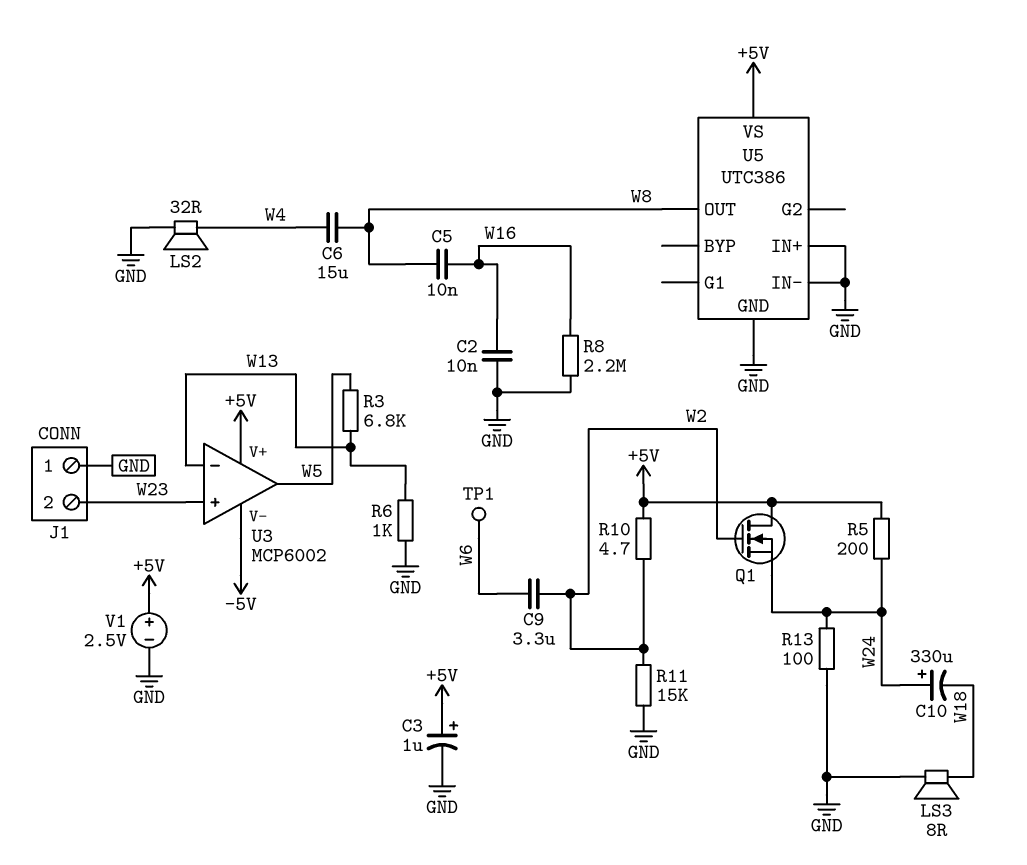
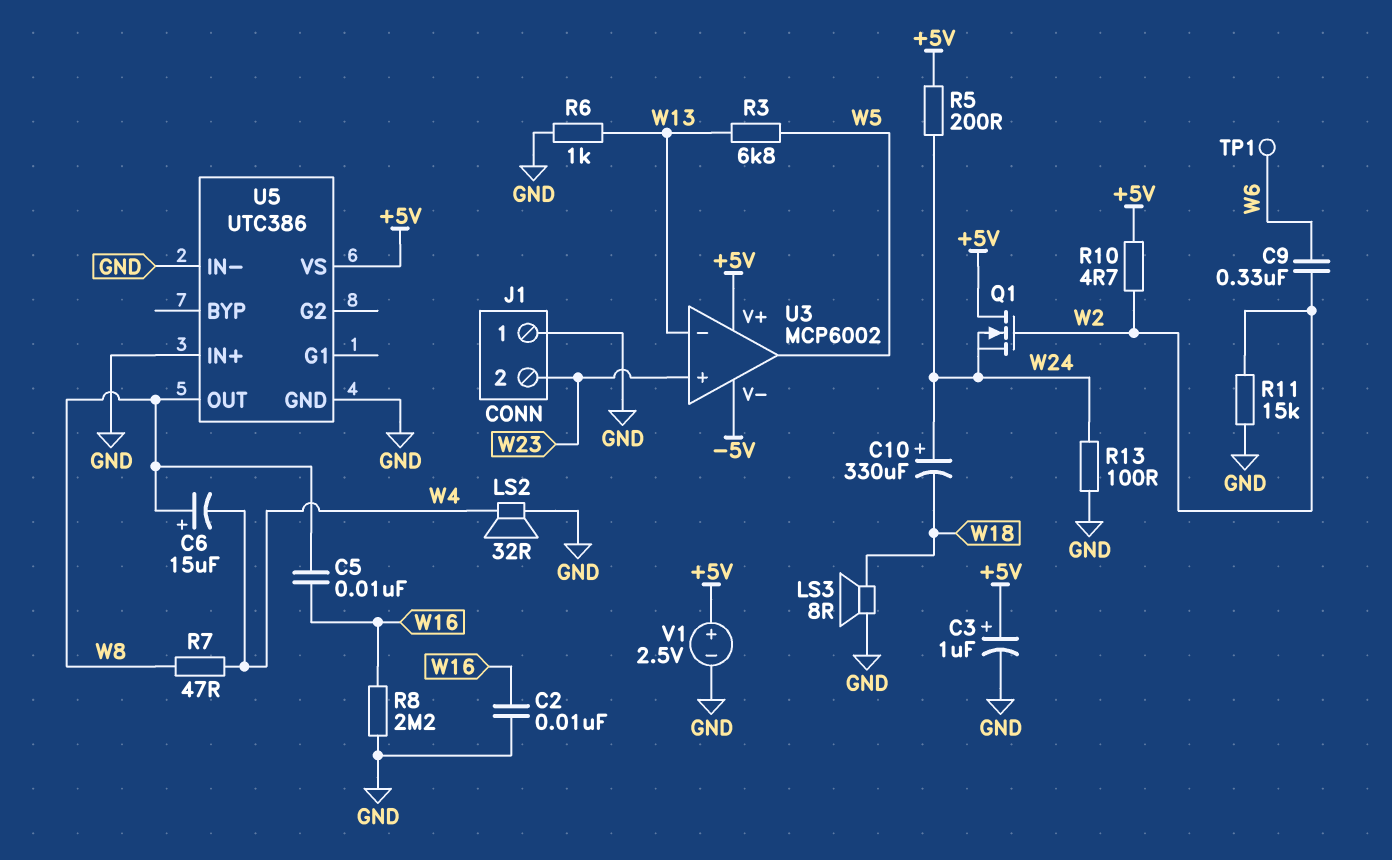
C6: 15uF (W4, W8) -> 15uF (plus W8, minus W4)
C9: 3.3uF (W2, W6) -> 330nF (W2, W6)
R7: none -> 47 (W4, W8)

